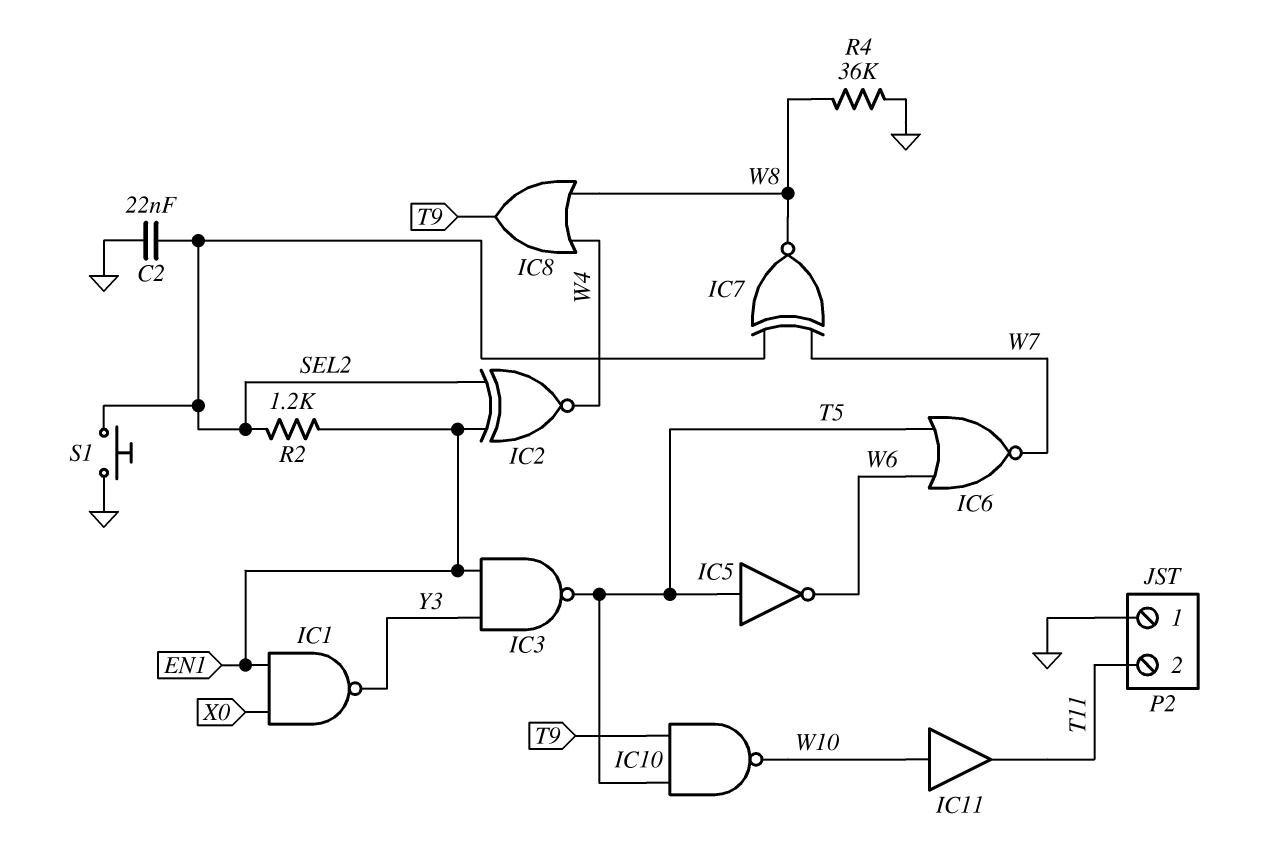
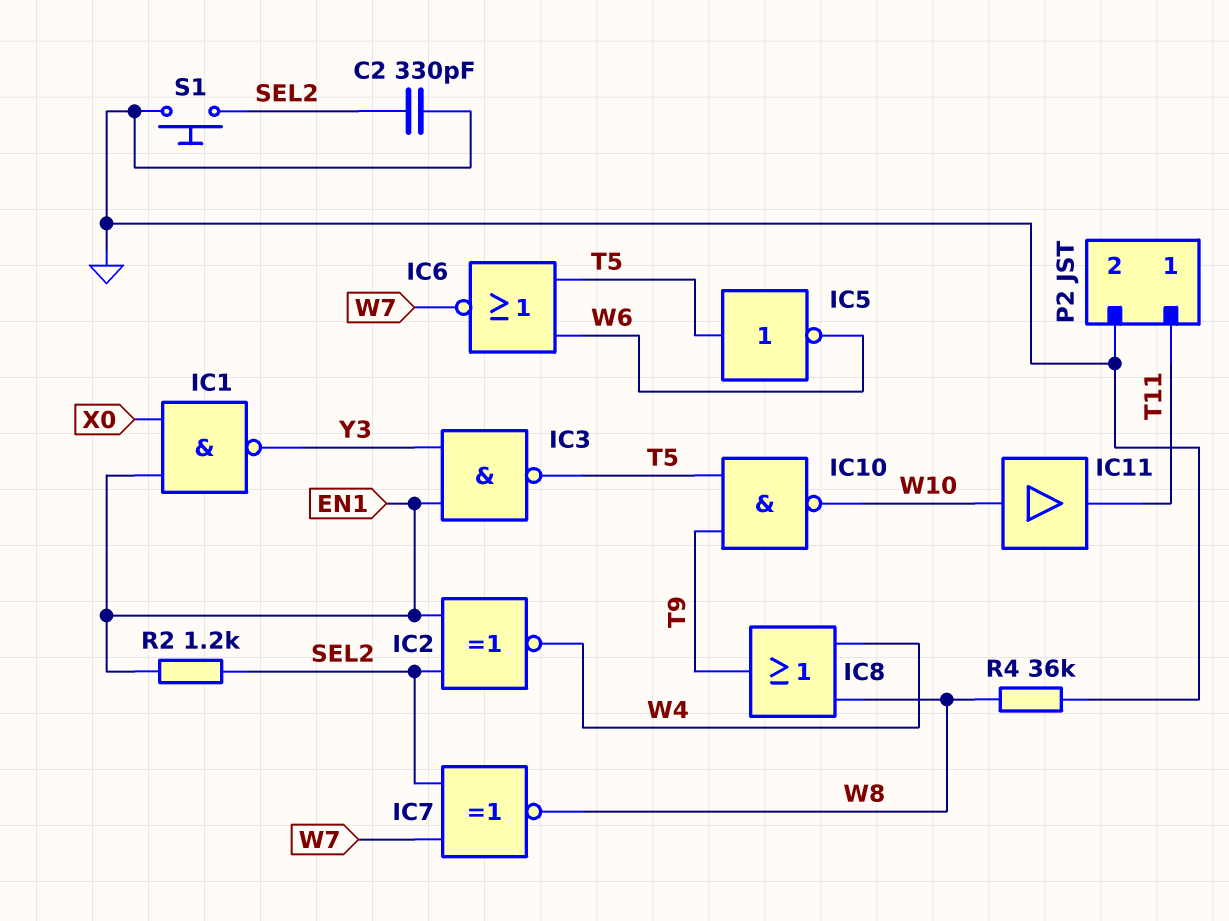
C2: 22nF (GND, SEL2) -> 330pF (GND, SEL2)
P2 pin 1: GND -> T11
P2 pin 2: T11 -> GND

